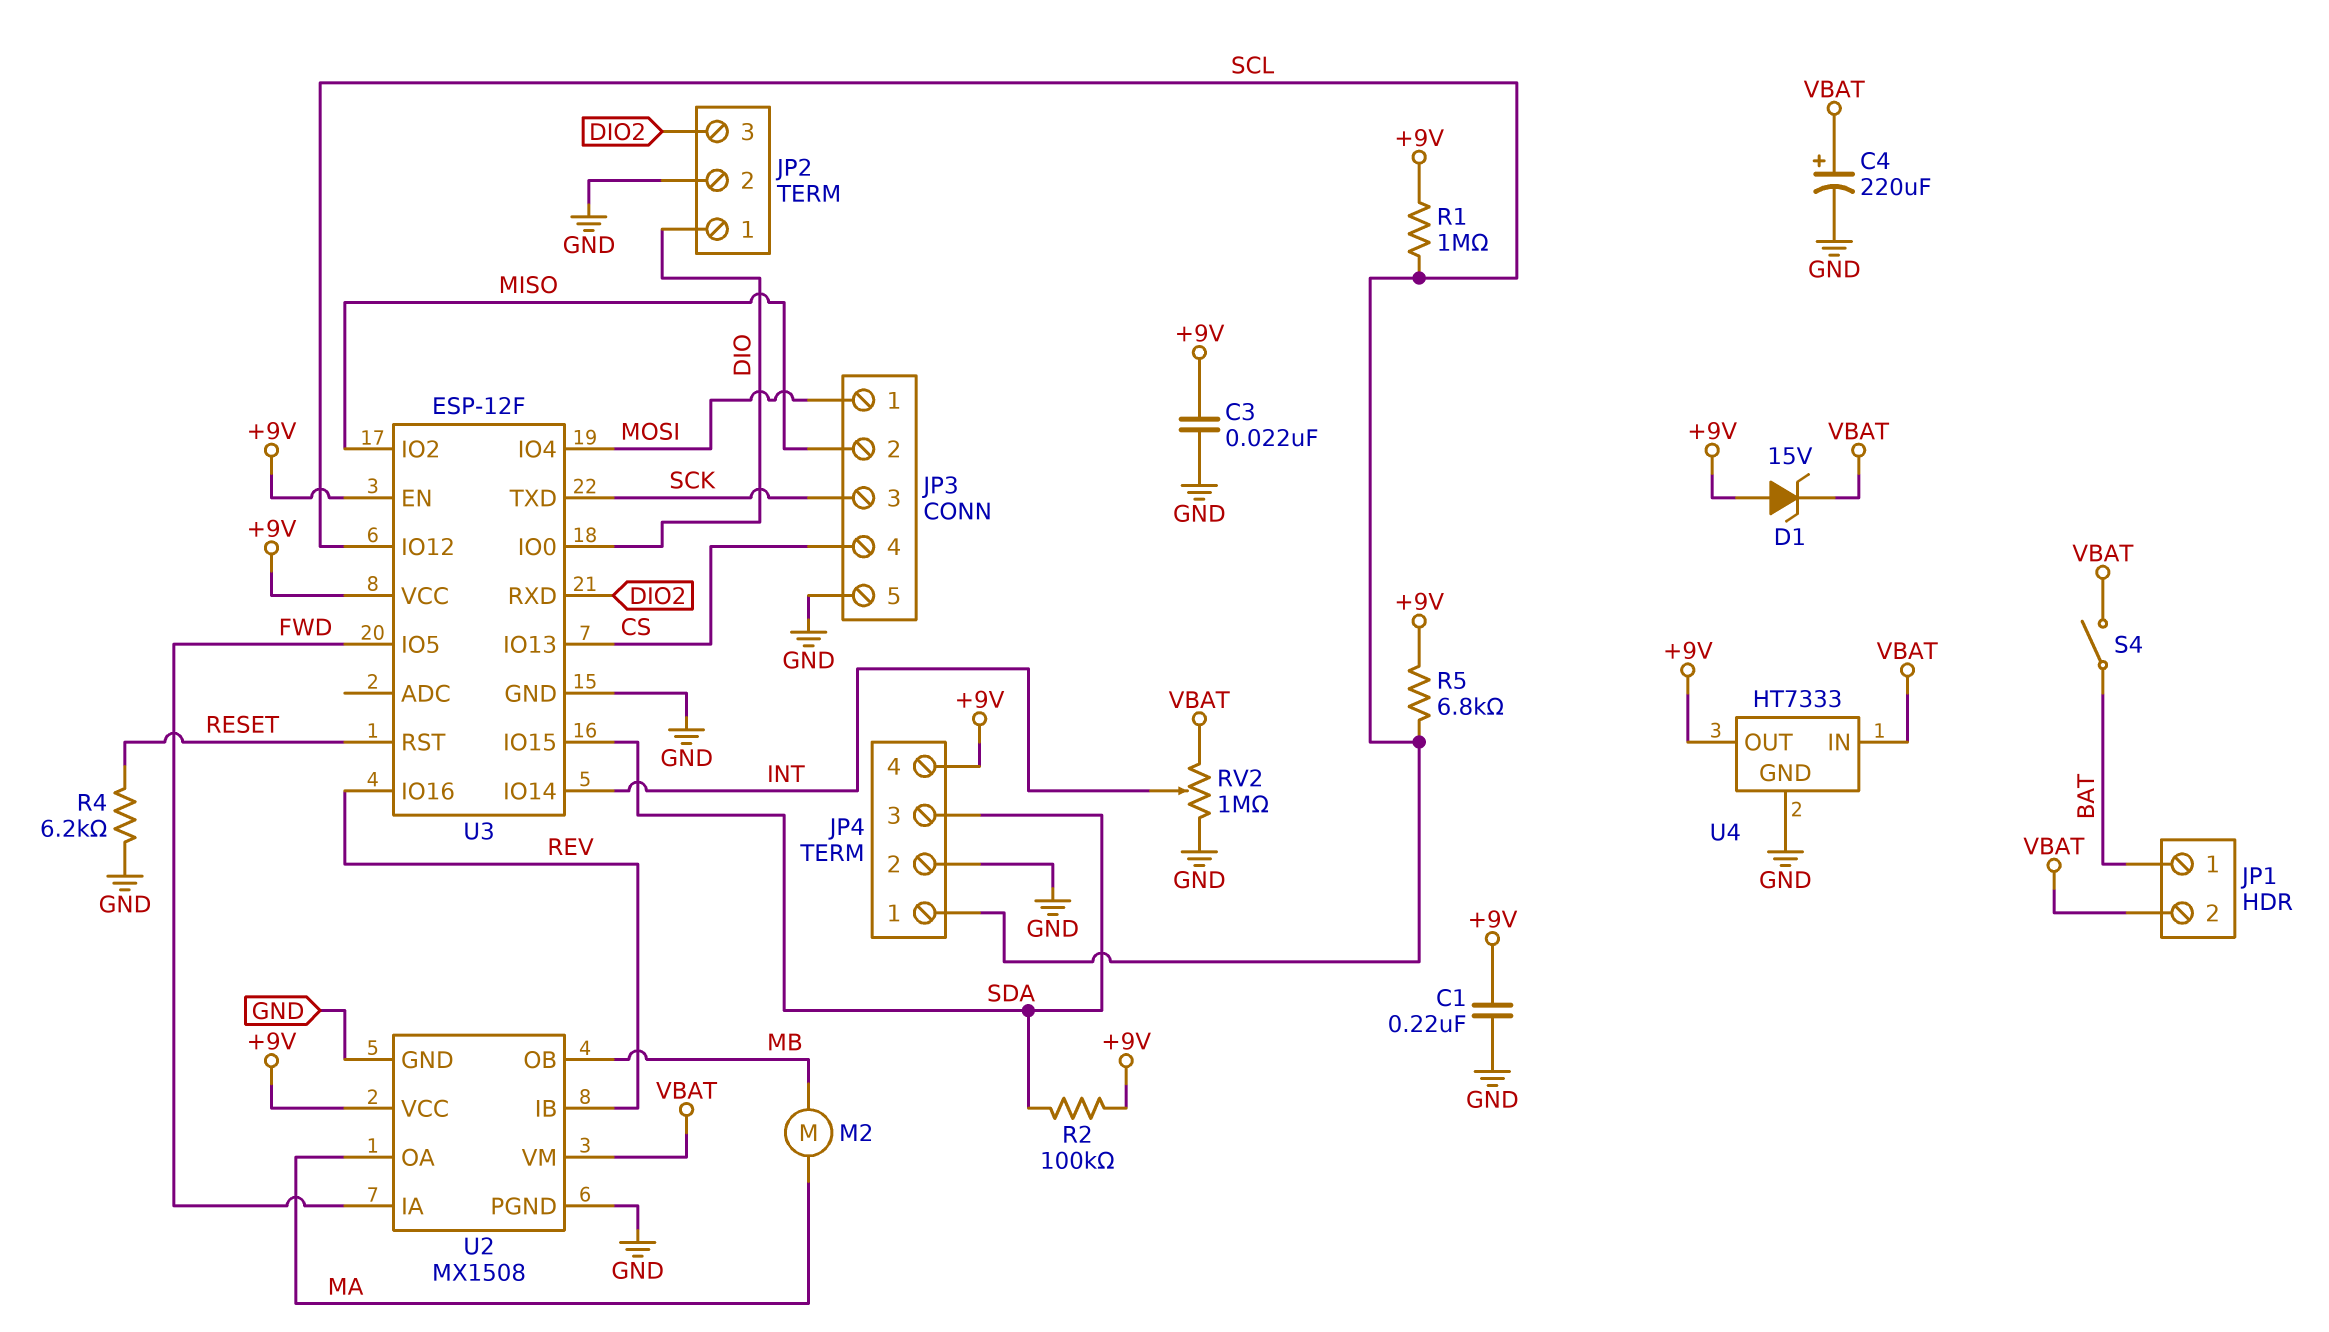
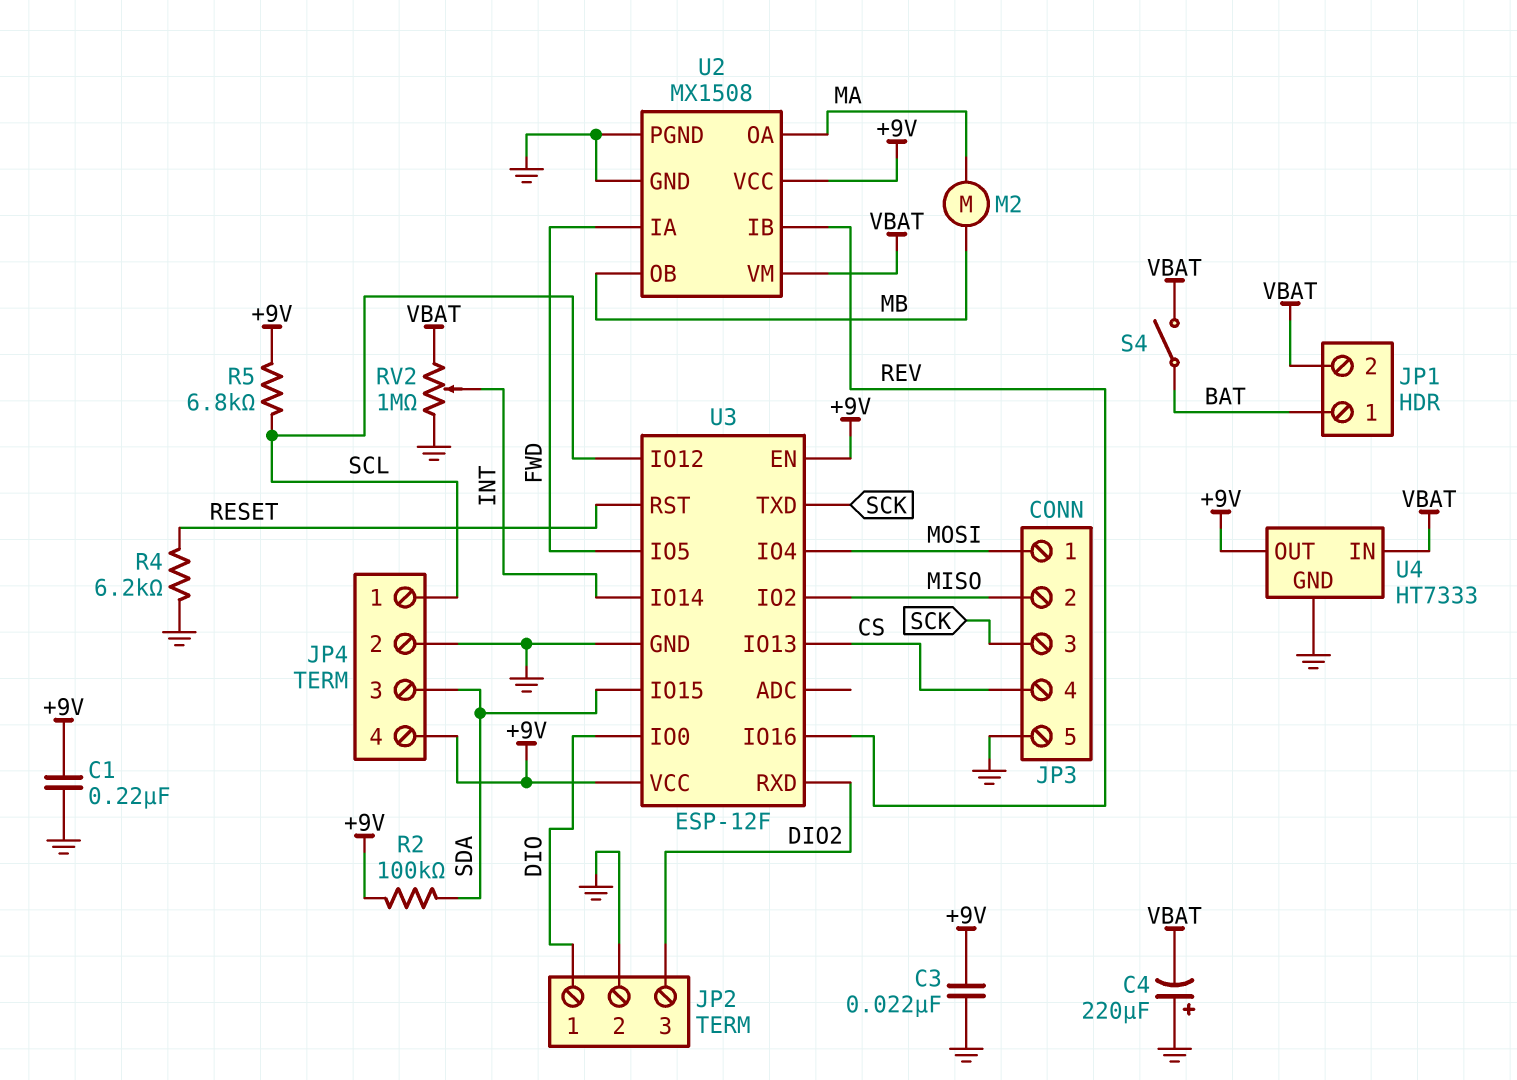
C4: 220uF (plus VBAT, minus GND) -> 220uF (plus GND, minus VBAT)
D1: zener 15V (A +9V, K VBAT) -> none
R1: 1M (+9V, SCL) -> none

